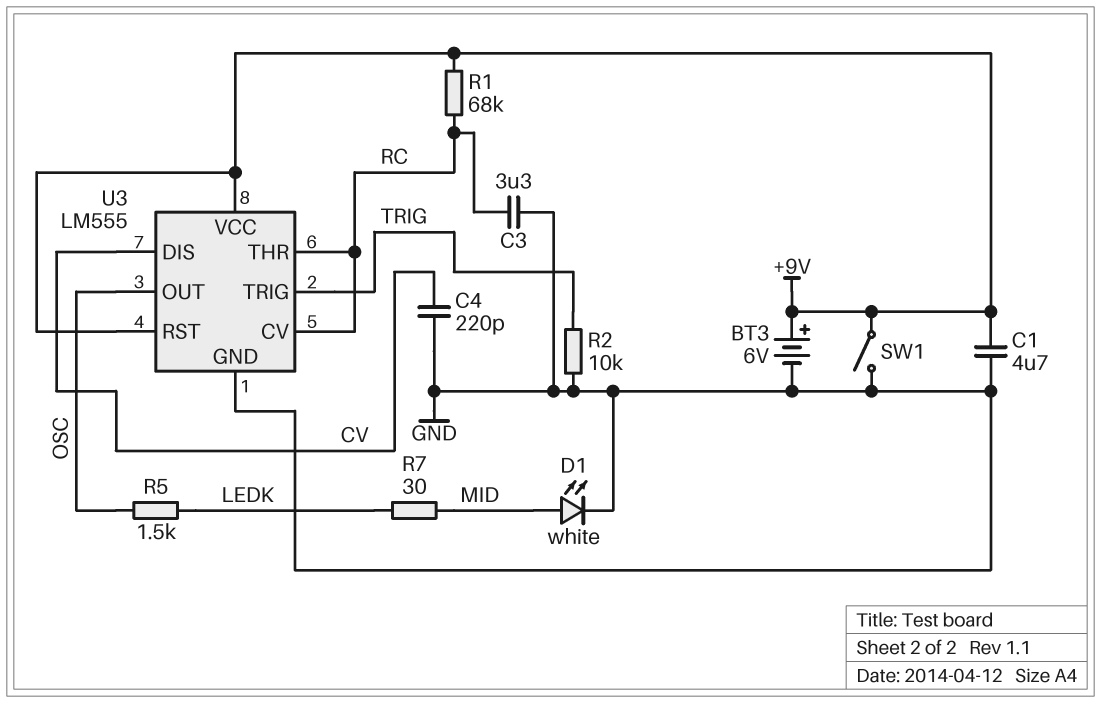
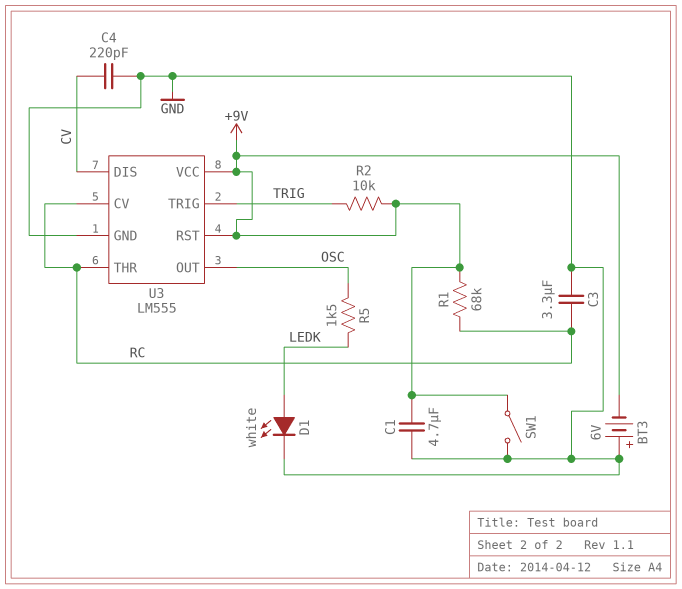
BT3: 6V (plus +9V, minus GND) -> 6V (plus GND, minus +9V)
D1: LED white (A MID, K GND) -> LED white (A LEDK, K GND)
R2: 10k (GND, TRIG) -> 10k (+9V, TRIG)
R7: 30 (LEDK, MID) -> none

